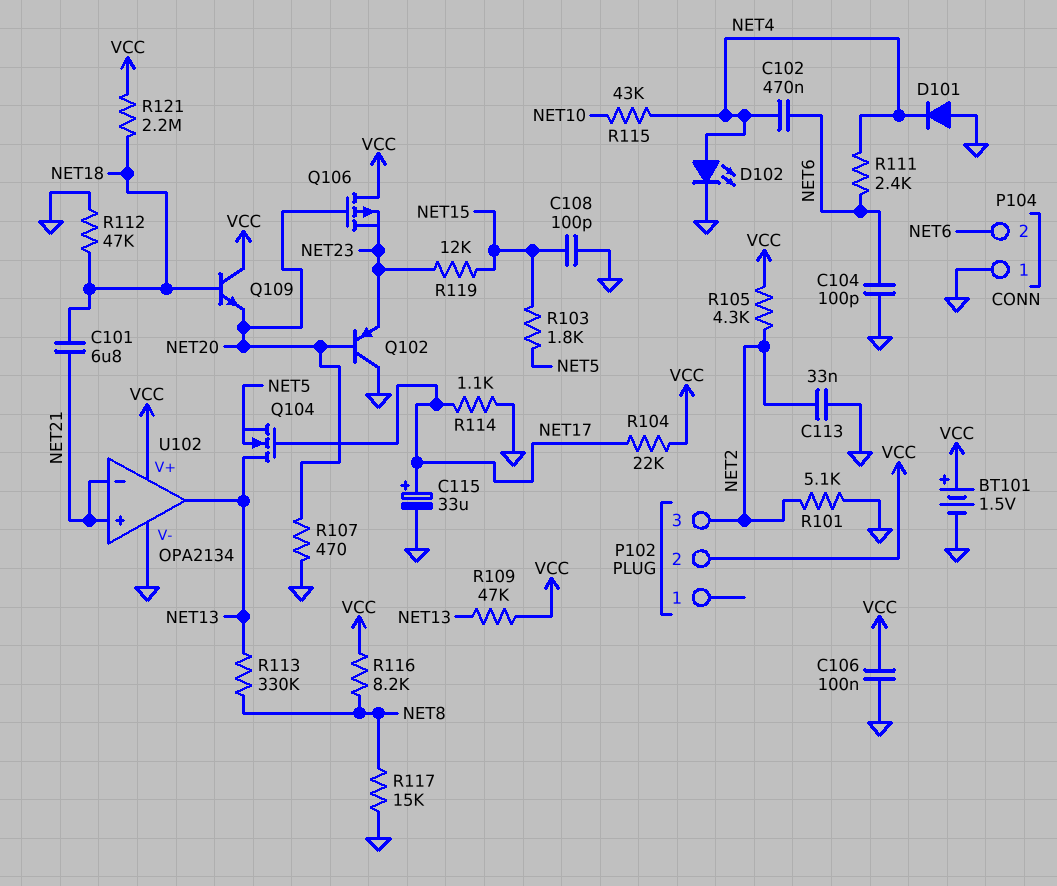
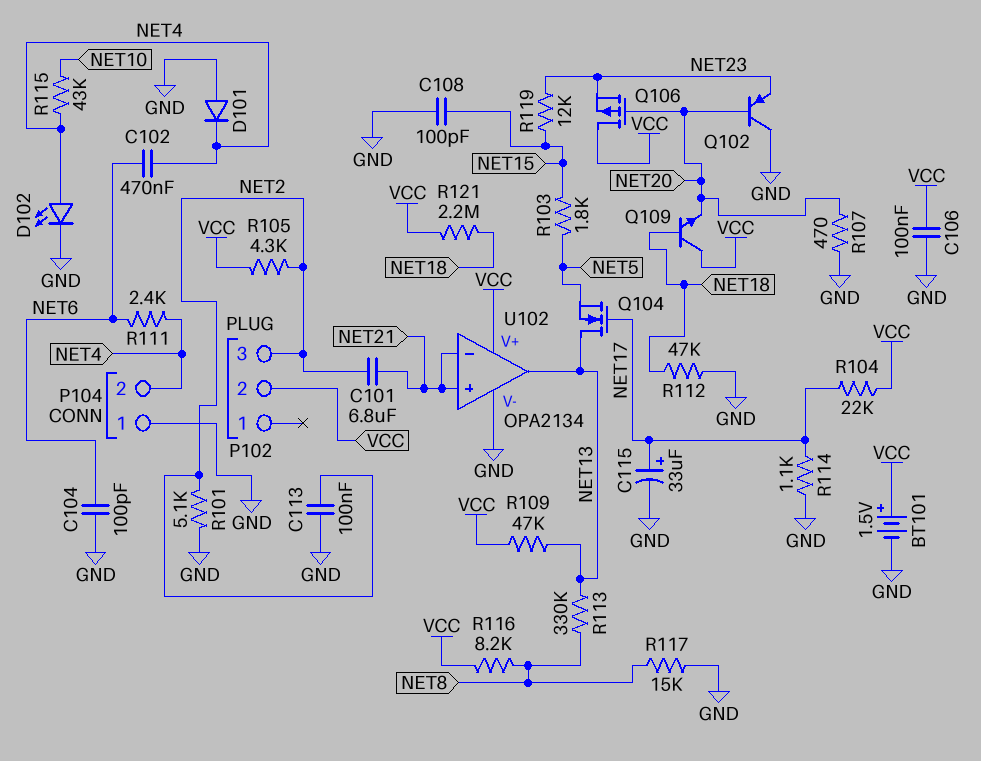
C101: 6.8uF (NET18, NET21) -> 6.8uF (NET2, NET21)
C113: 33nF (GND, NET2) -> 100nF (GND, NET2)
P104 pin 2: NET6 -> NET4

